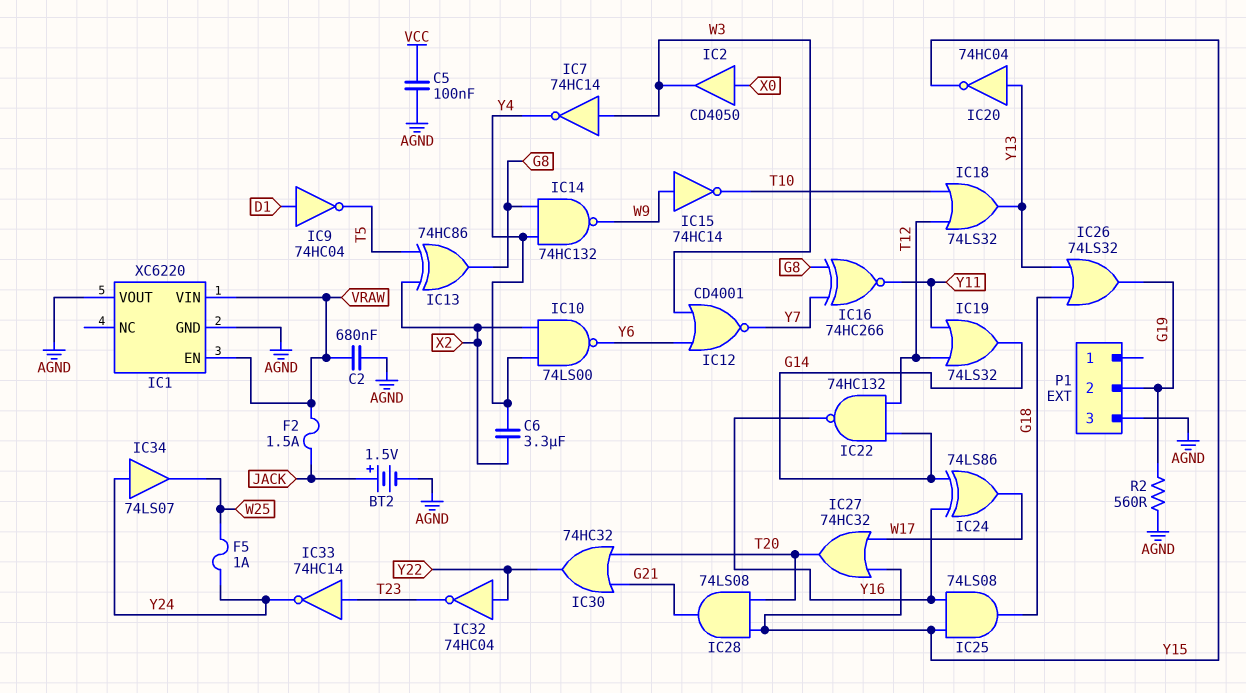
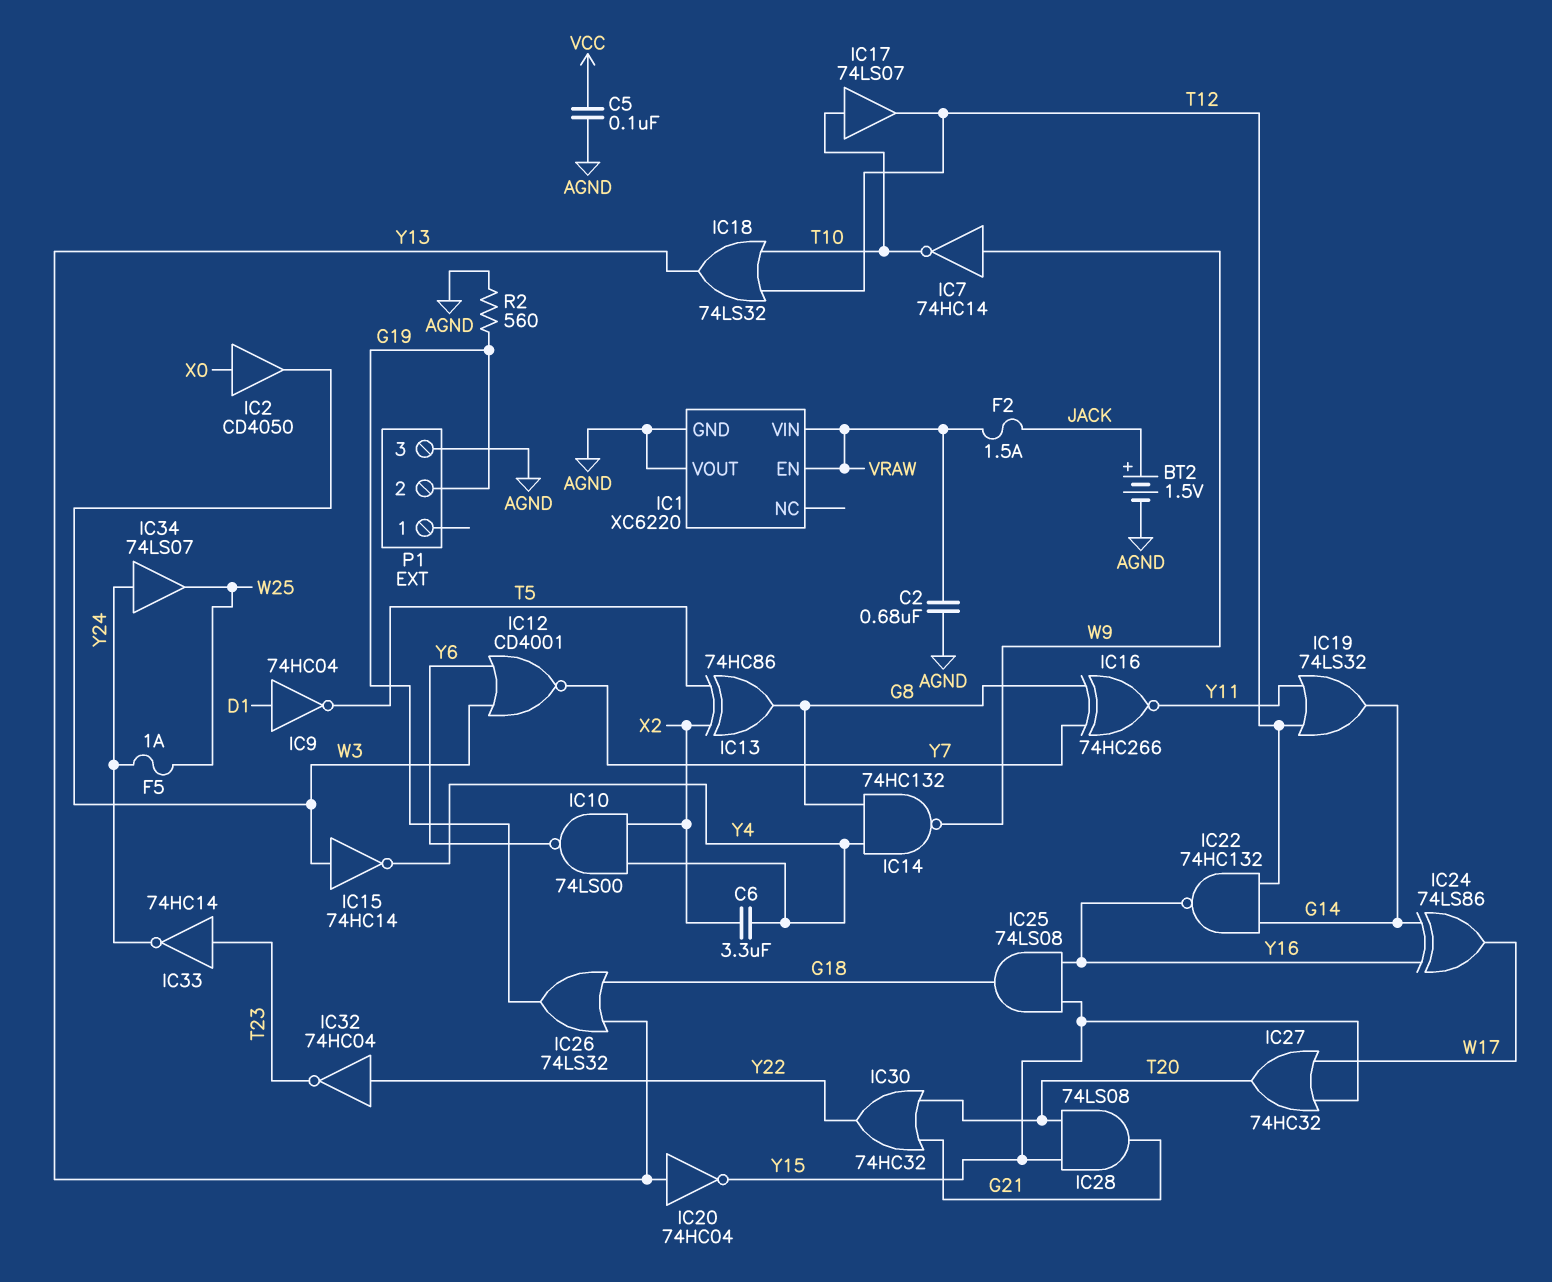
IC7: NOT 74HC14 (in W3, out Y4) -> NOT 74HC14 (in W9, out T10)
IC15: NOT 74HC14 (in W9, out T10) -> NOT 74HC14 (in W3, out Y4)
IC17: none -> buffer 74LS07 (in T10, out T12)

